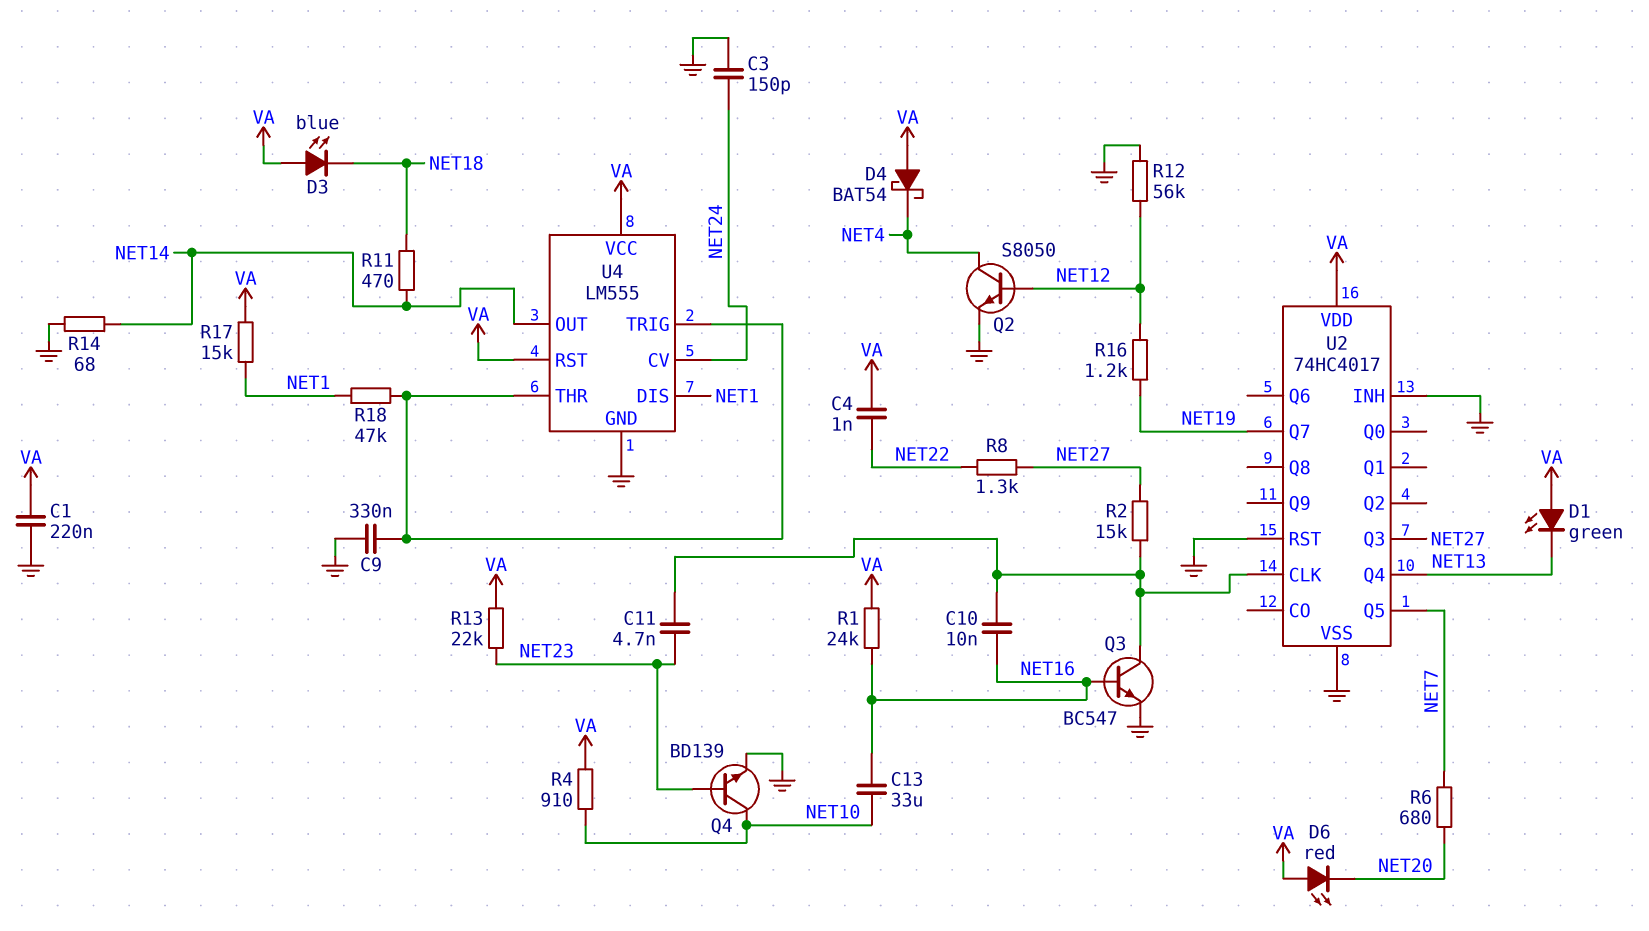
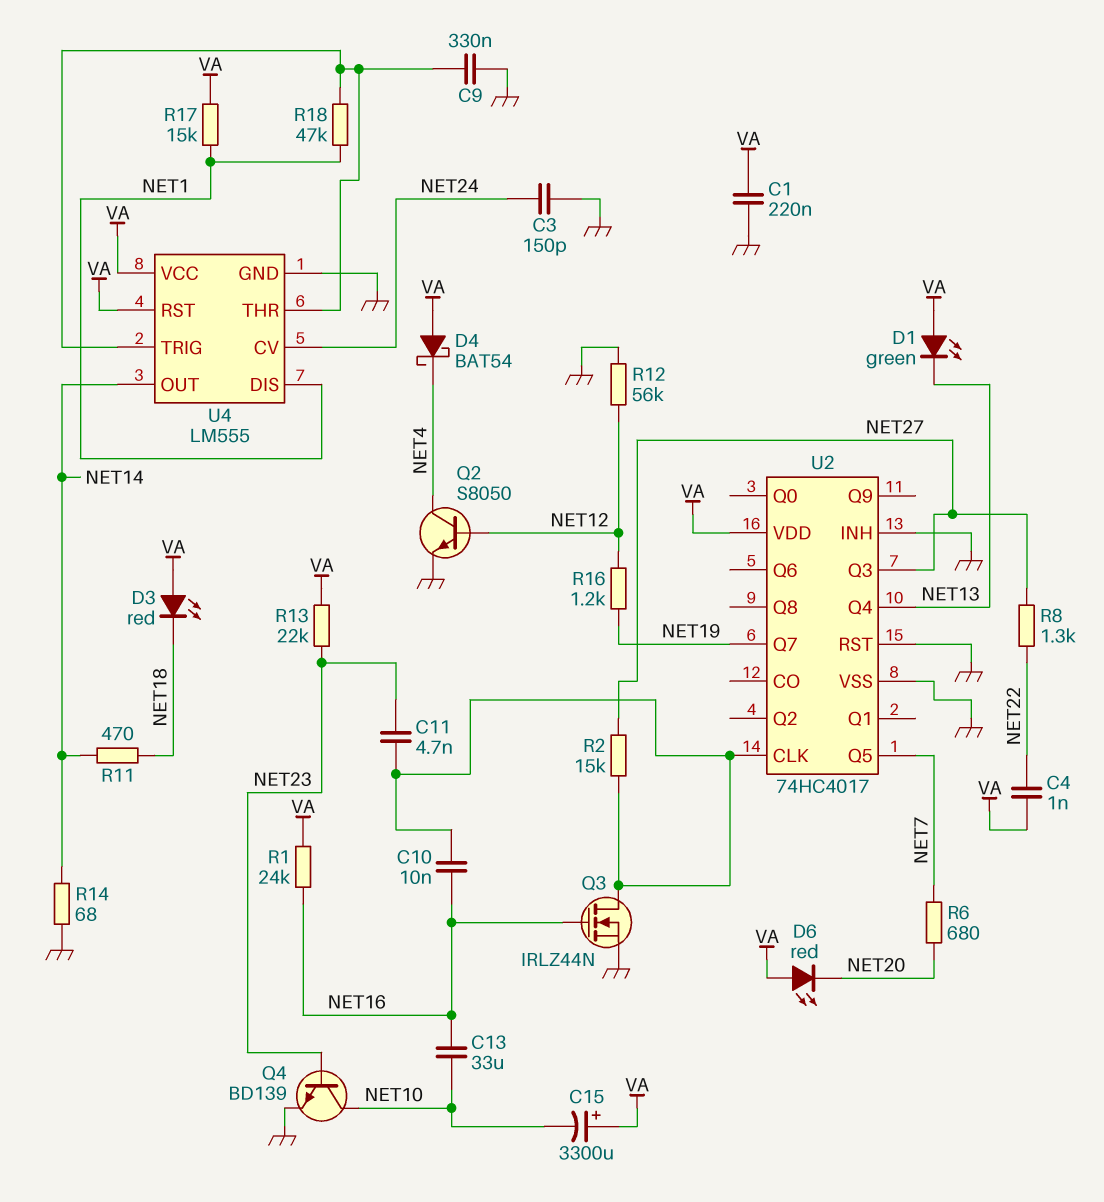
C15: none -> 3300uF (plus VA, minus NET10)
D3: LED blue (A VA, K NET18) -> LED red (A VA, K NET18)
Q3: NPN BC547 (B NET16, C U2/CLK, E GND) -> NMOS IRLZ44N (G NET16, D U2/CLK, S GND)
R4: 910 (NET10, VA) -> none

